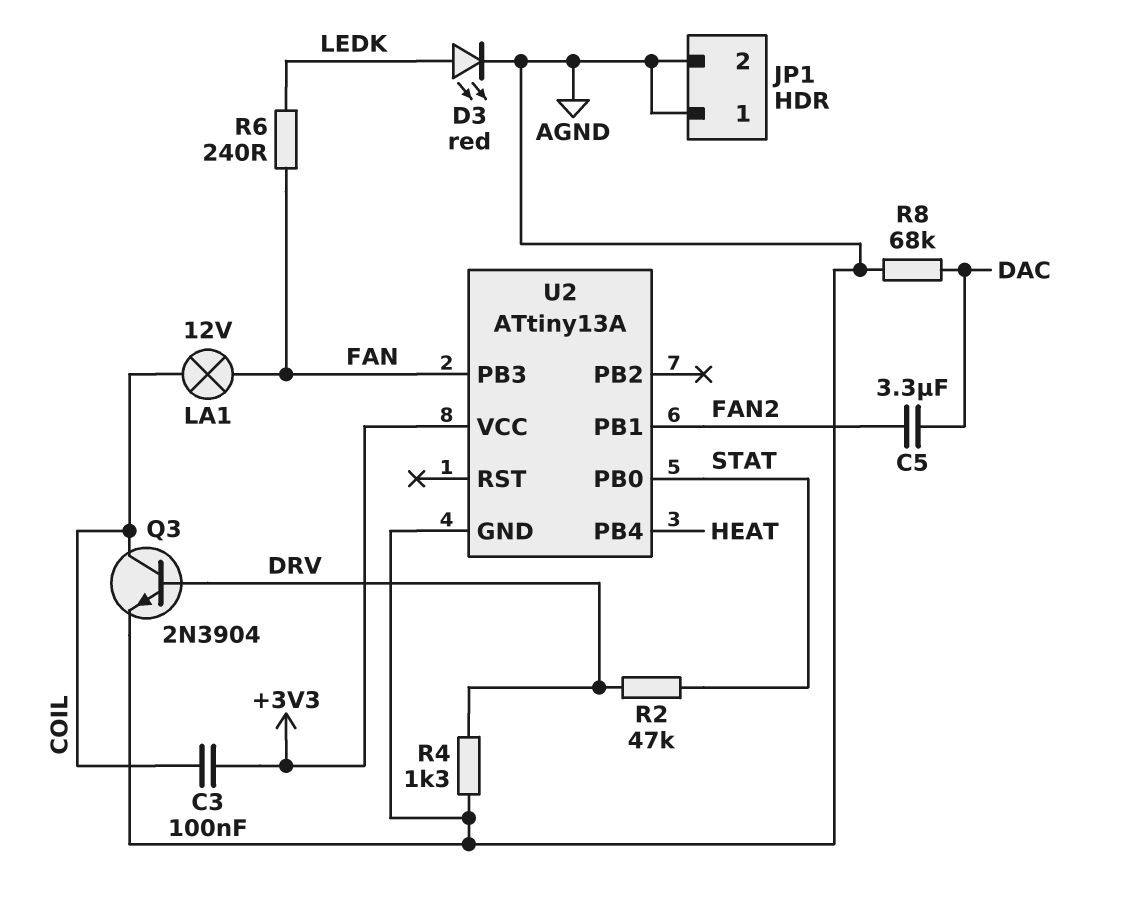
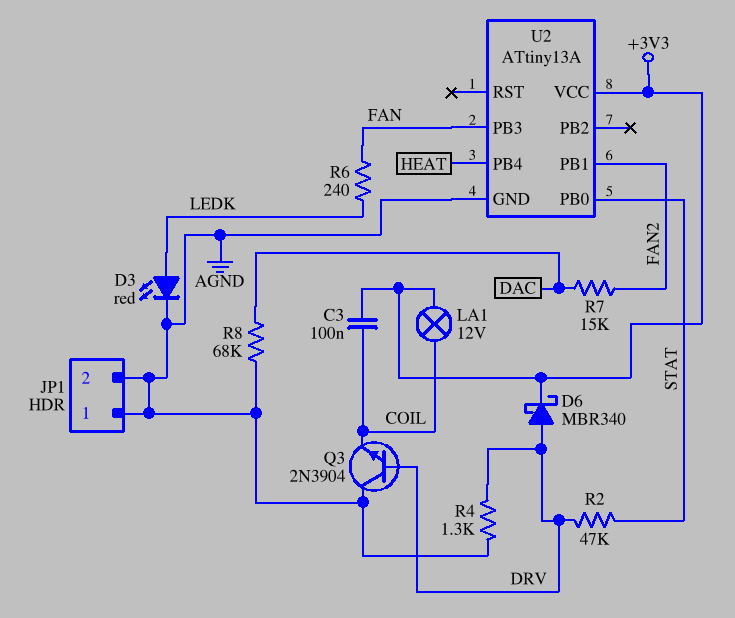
C5: 3.3uF (DAC, FAN2) -> none
D6: none -> schottky MBR340 (A DRV, K +3V3)
LA1: lamp 12V (COIL, FAN) -> lamp 12V (+3V3, COIL)
Q3: NPN 2N3904 (B DRV, C COIL, E AGND) -> NPN 2N3904 (B DRV, C AGND, E COIL)
R7: none -> 15k (DAC, FAN2)

